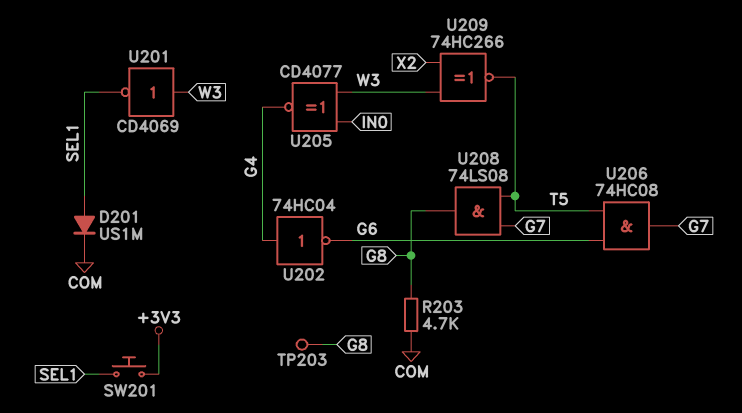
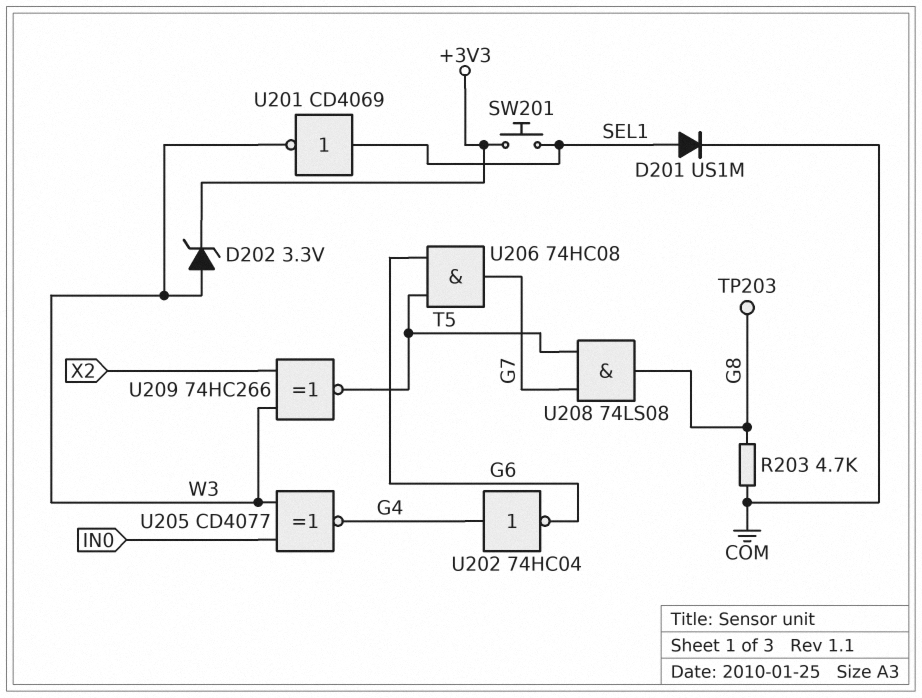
D202: none -> zener 3.3V (A W3, K +3V3)
U201: NOT CD4069 (in W3, out SEL1) -> NOT CD4069 (in SEL1, out W3)

